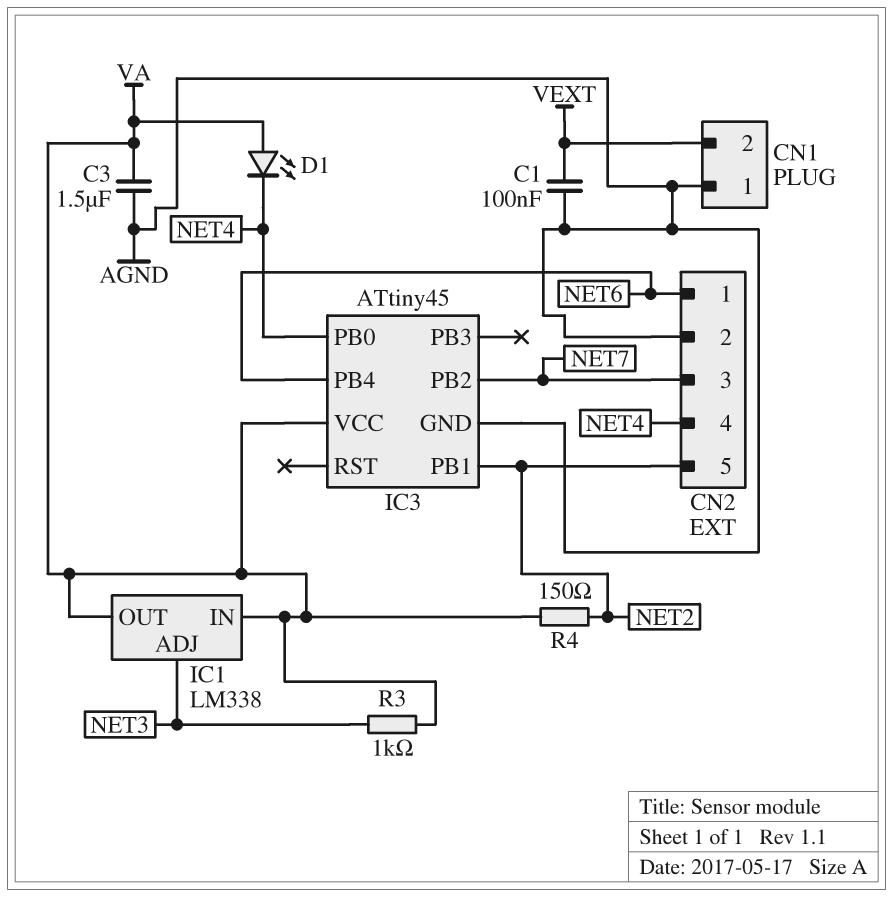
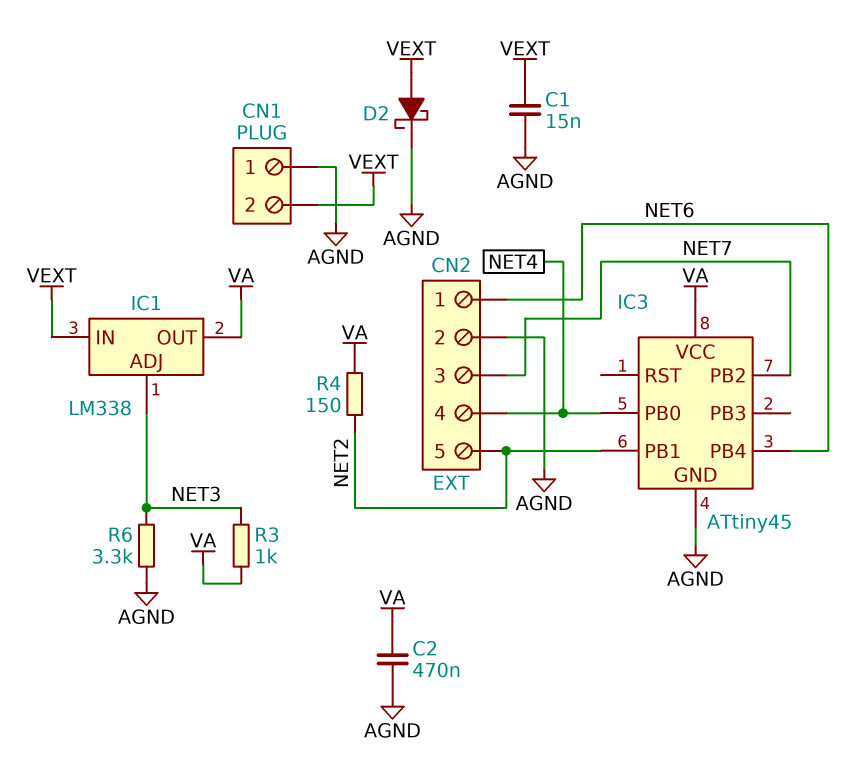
C1: 100nF (AGND, VEXT) -> 15nF (AGND, VEXT)
C2: none -> 470nF (AGND, VA)
C3: 1.5uF (AGND, VA) -> none
D1: LED (A VA, K NET4) -> none
D2: none -> schottky (A VEXT, K AGND)
IC1 pin IN: VA -> VEXT
R6: none -> 3.3k (AGND, NET3)

